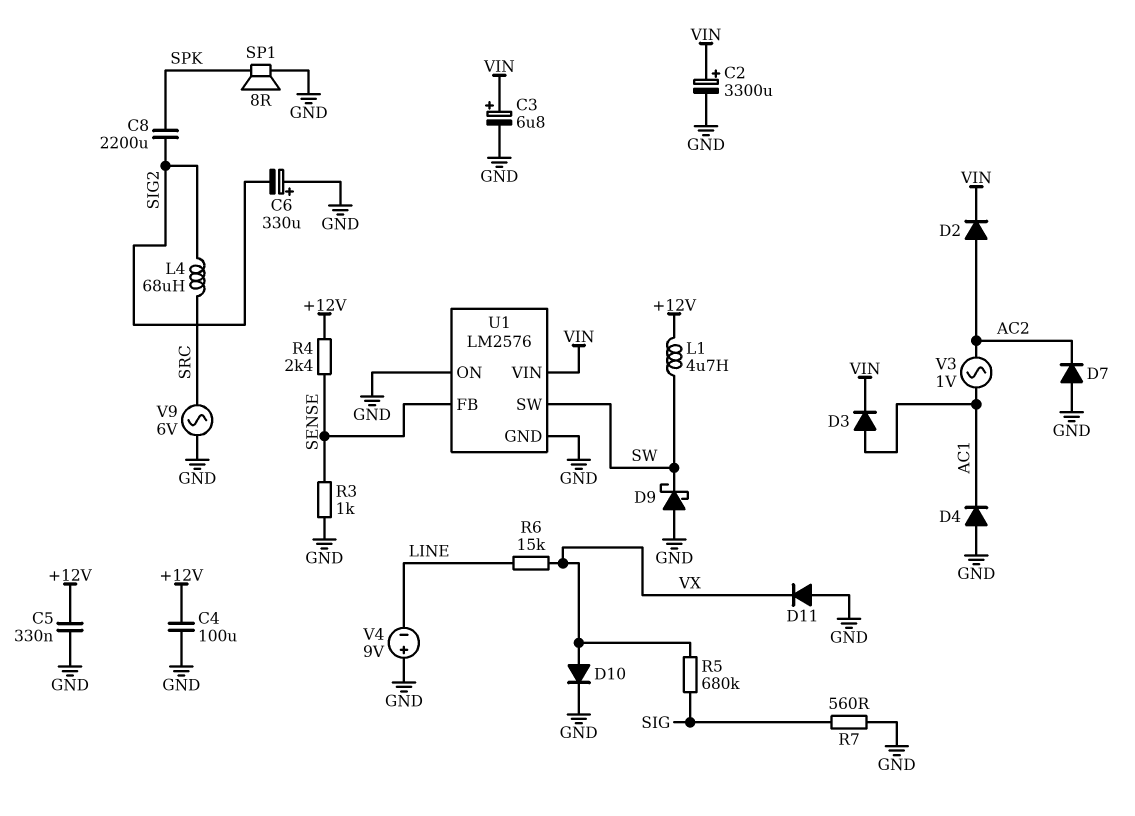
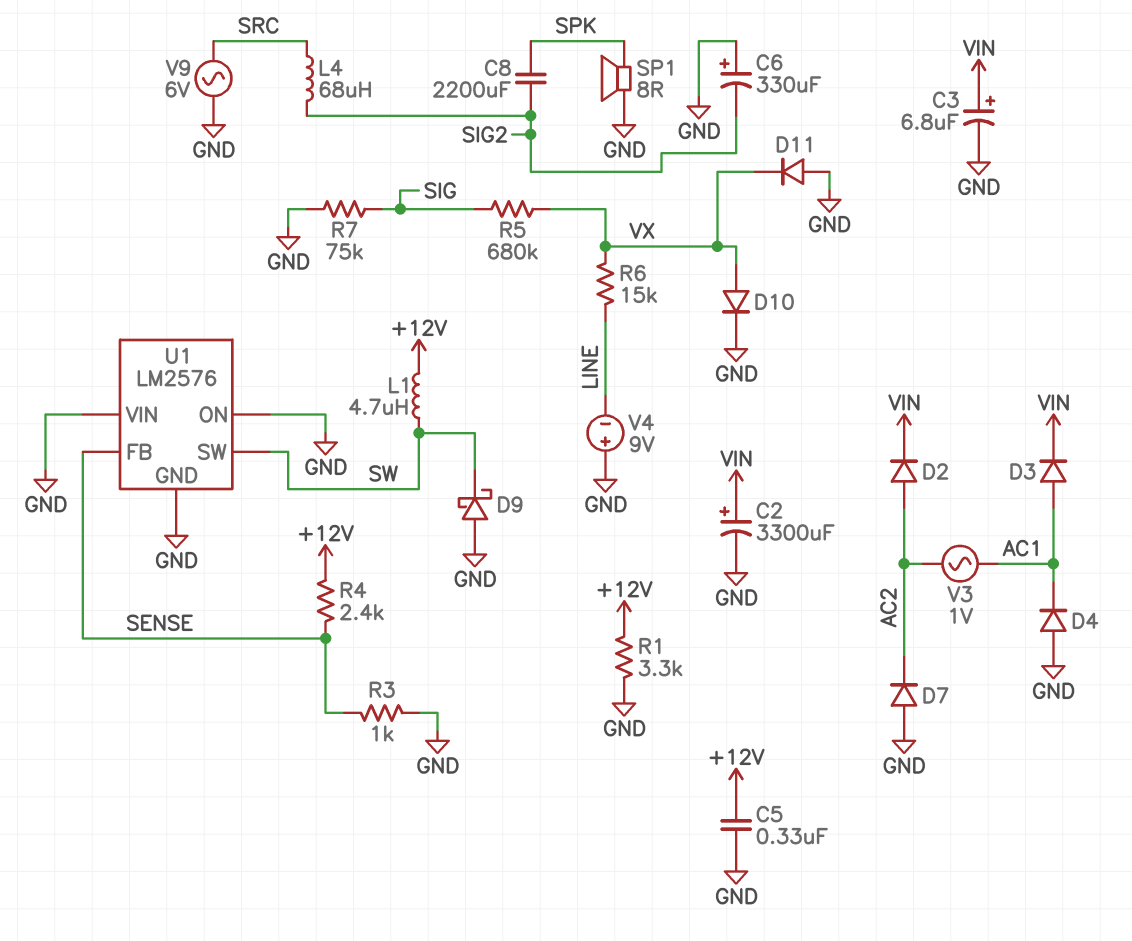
C4: 100uF (+12V, GND) -> none
R1: none -> 3.3k (+12V, GND)
R7: 560 (GND, SIG) -> 75k (GND, SIG)
U1 pin VIN: VIN -> GND

